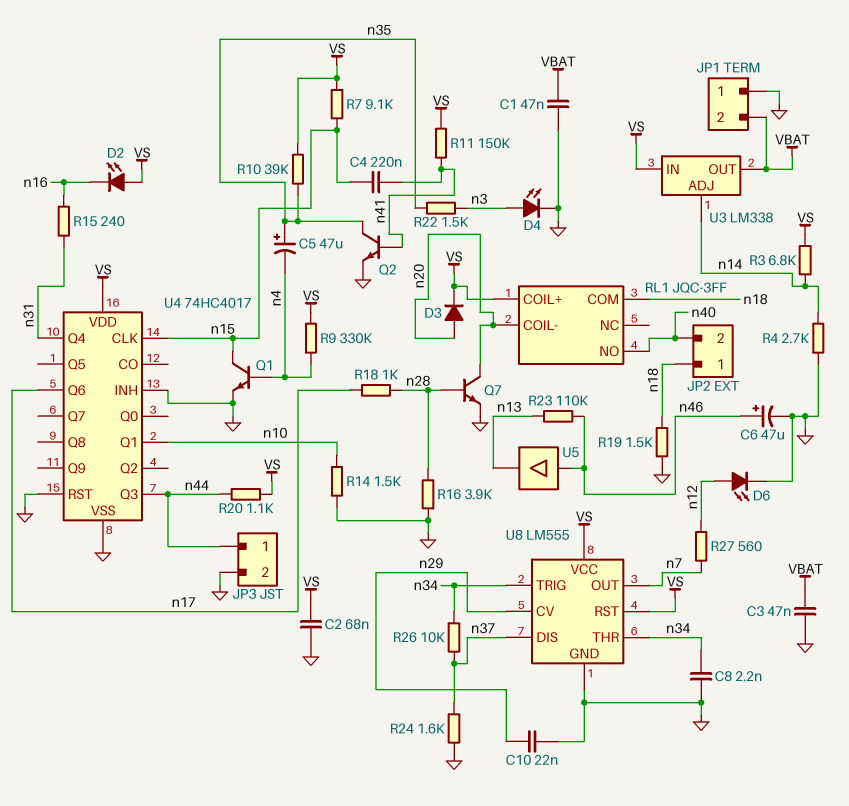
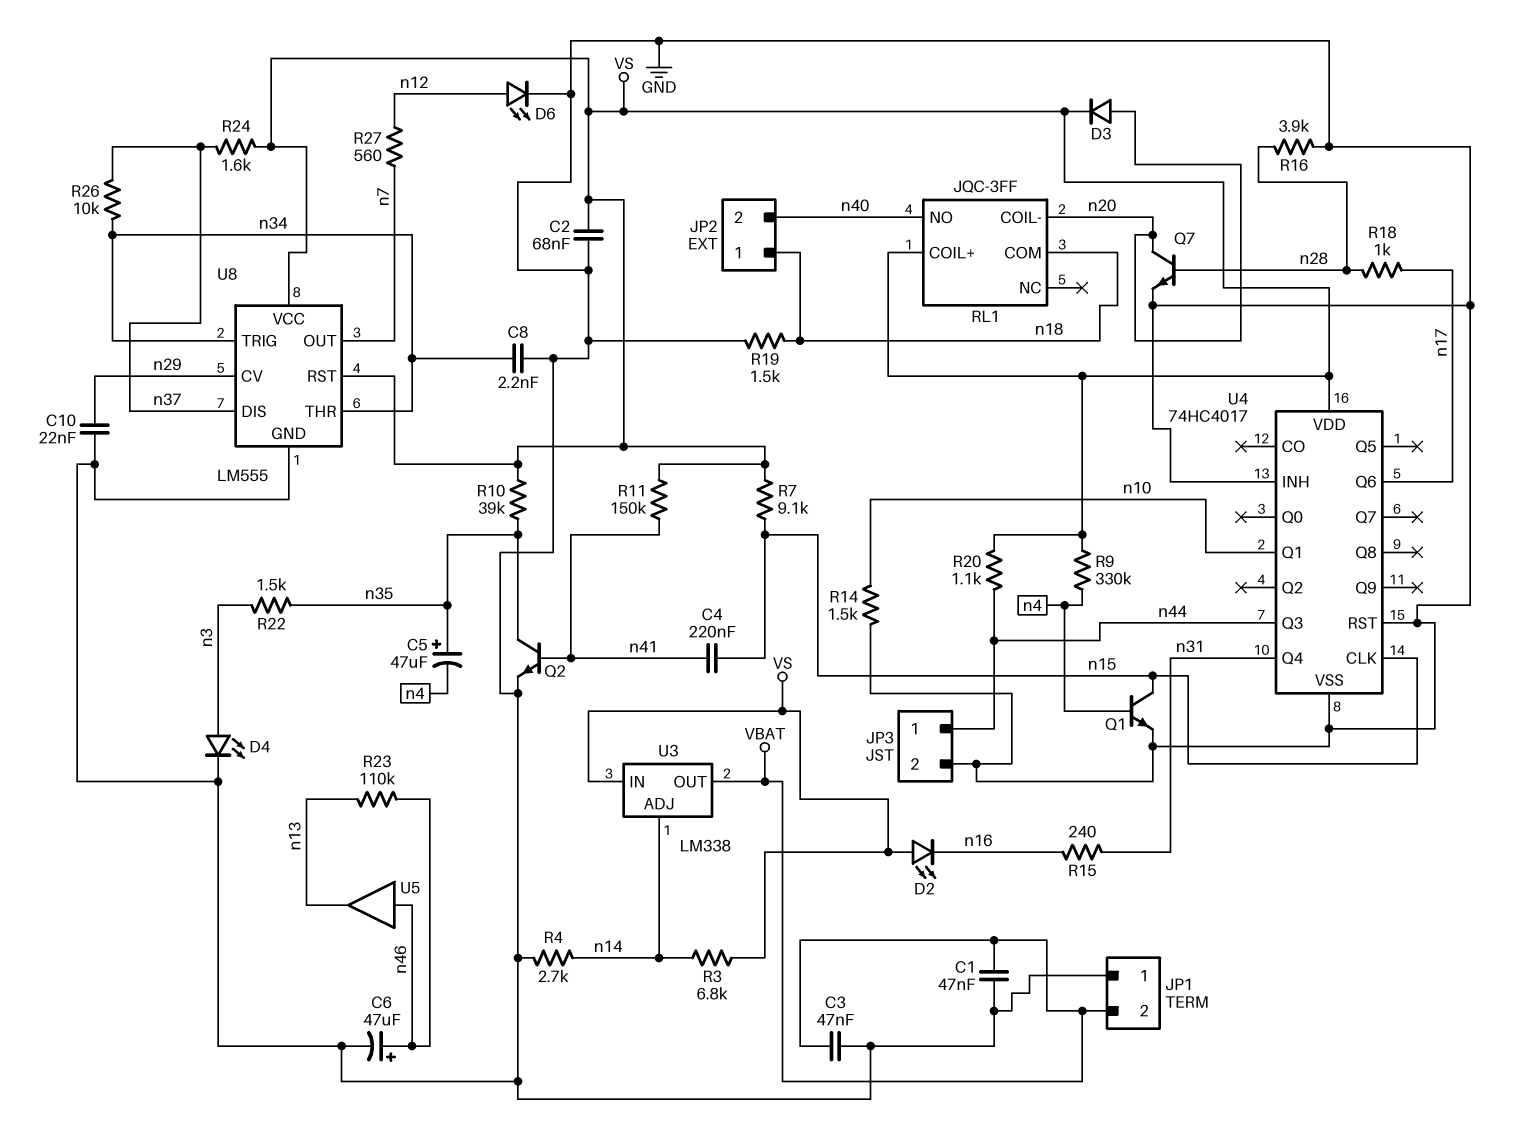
R24: 1.6k (GND, n37) -> 1.6k (VS, n37)

